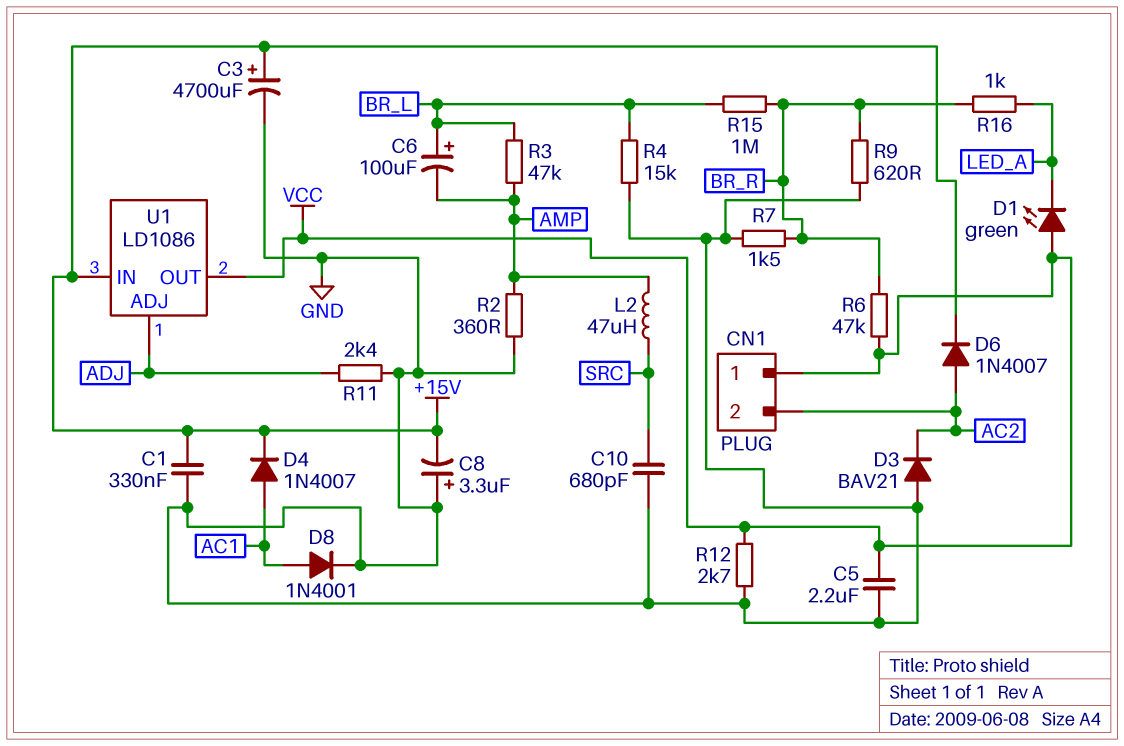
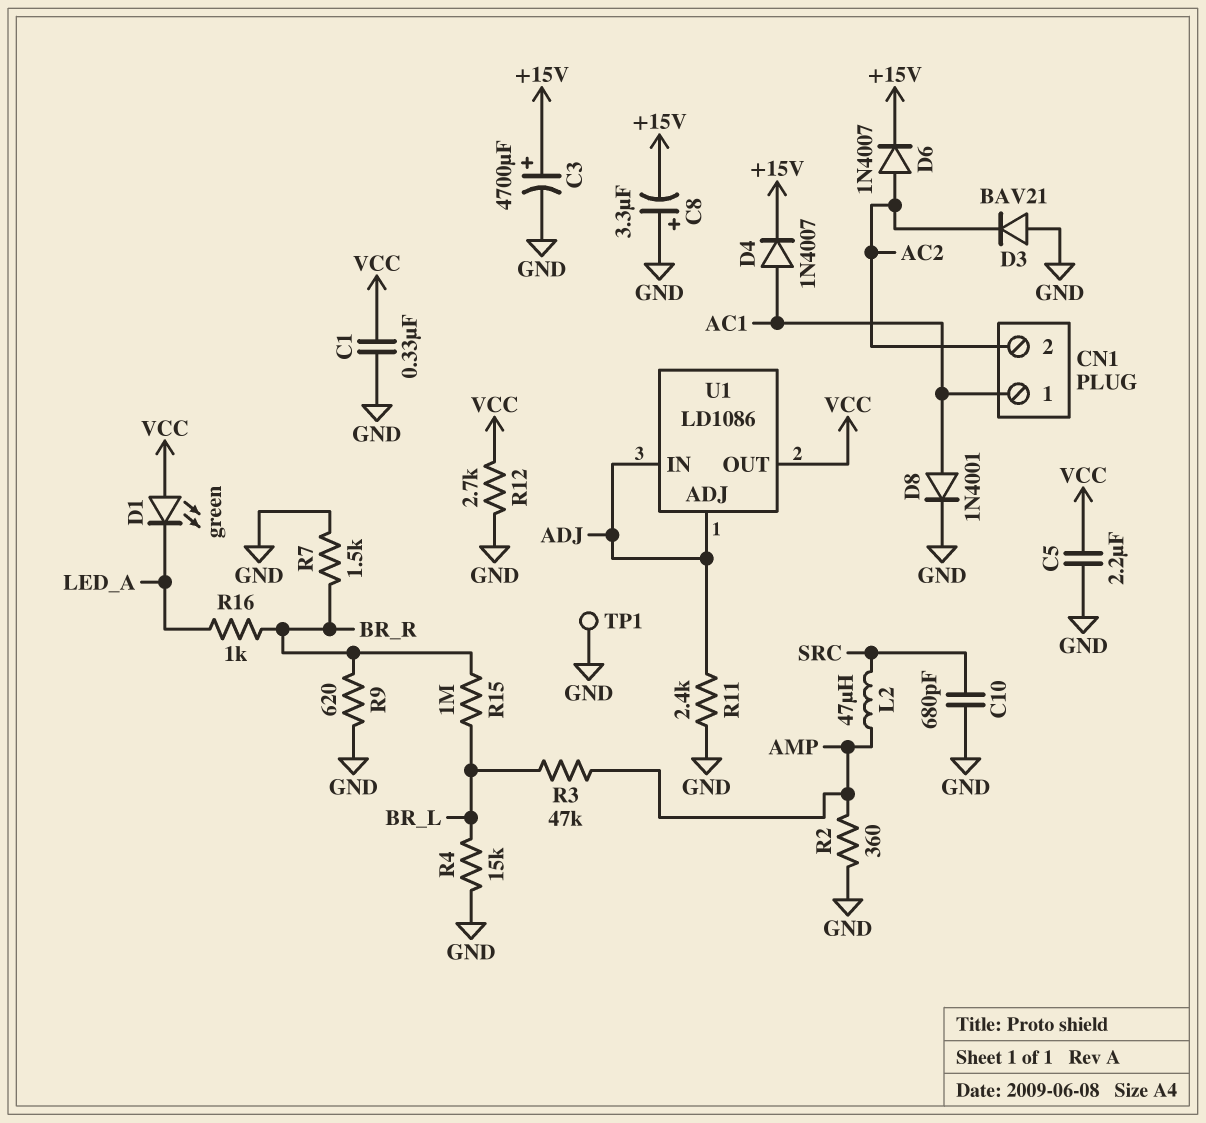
C1: 330nF (+15V, GND) -> 330nF (GND, VCC)
C6: 100uF (plus BR_L, minus AMP) -> none
CN1 pin 1: VCC -> AC1
R6: 47k (BR_R, VCC) -> none
TP1: none -> test point (GND)
U1 pin IN: +15V -> ADJ

